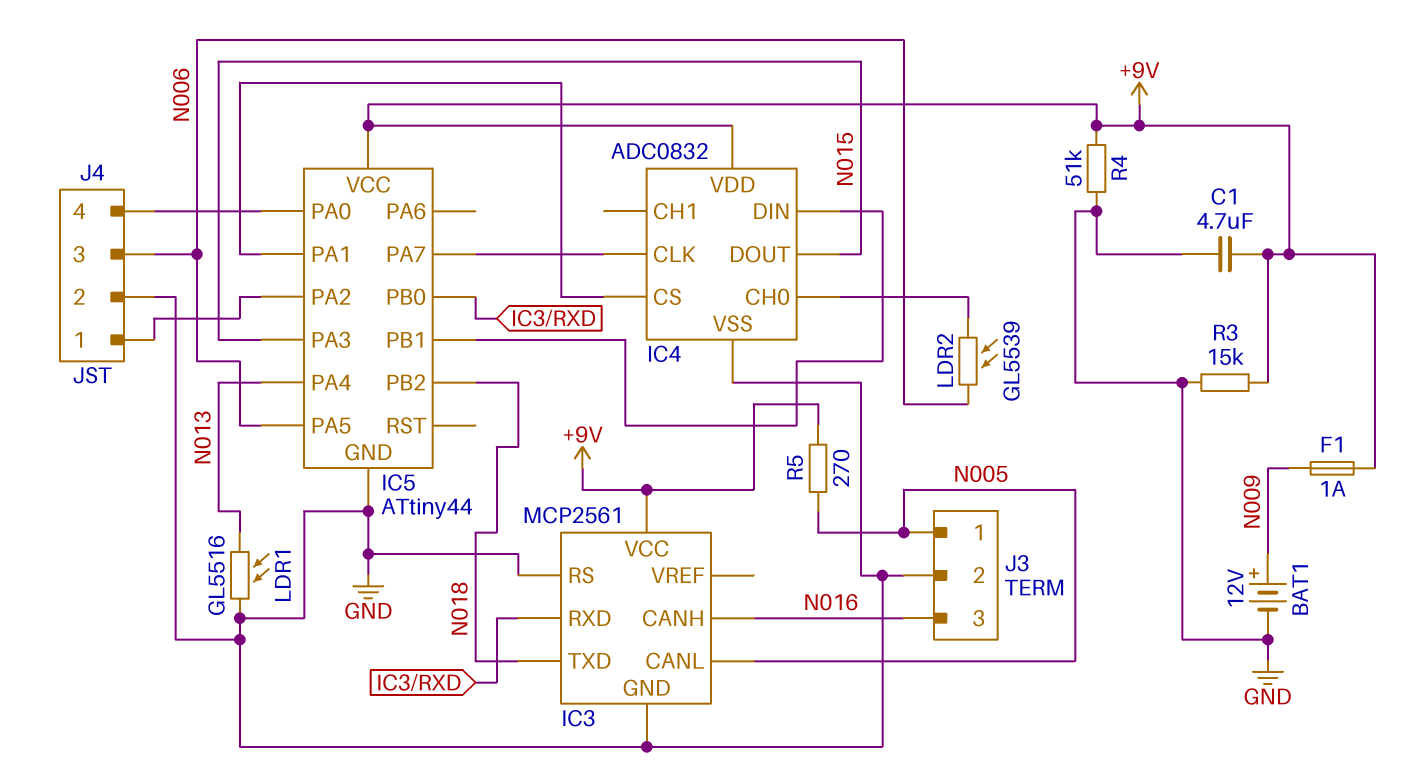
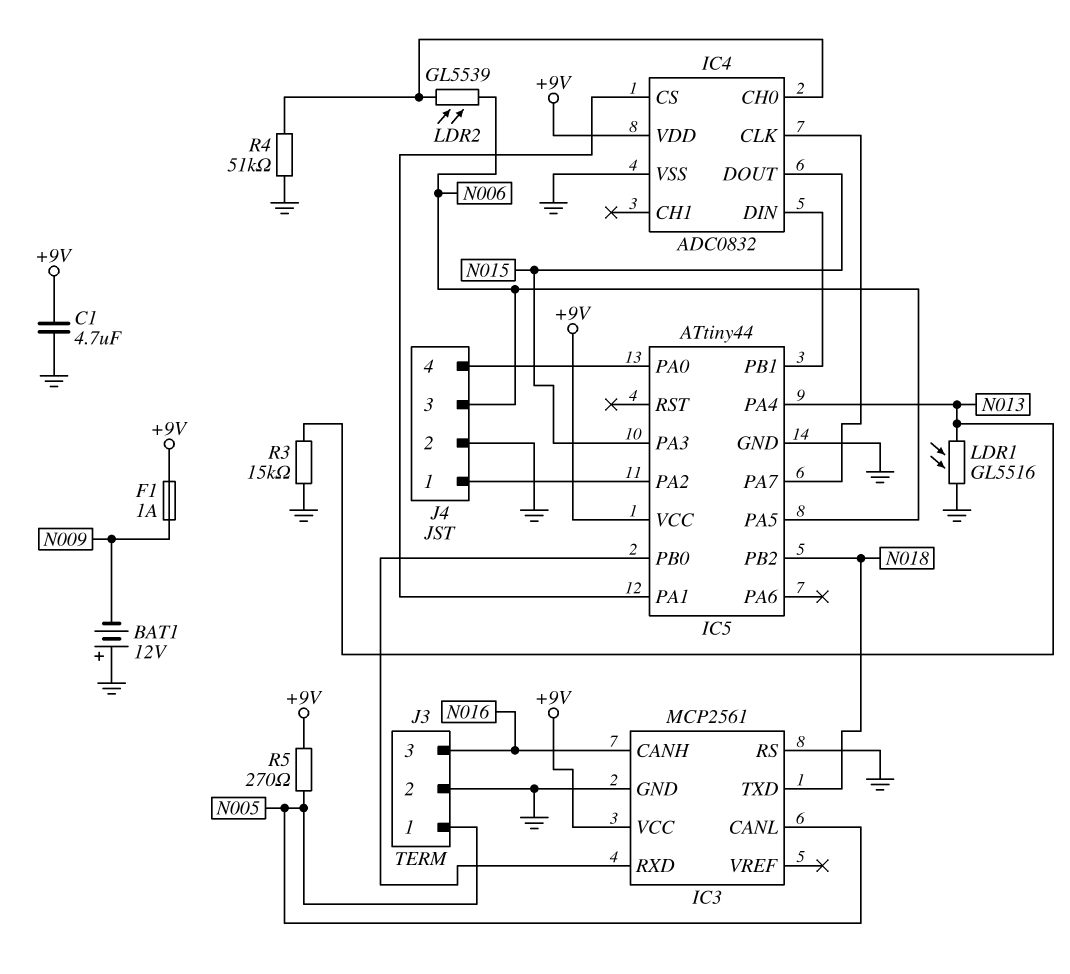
BAT1: 12V (plus N009, minus GND) -> 12V (plus GND, minus N009)
R3: 15k (+9V, GND) -> 15k (GND, N013)
R4: 51k (+9V, GND) -> 51k (GND, IC4/CH0)

